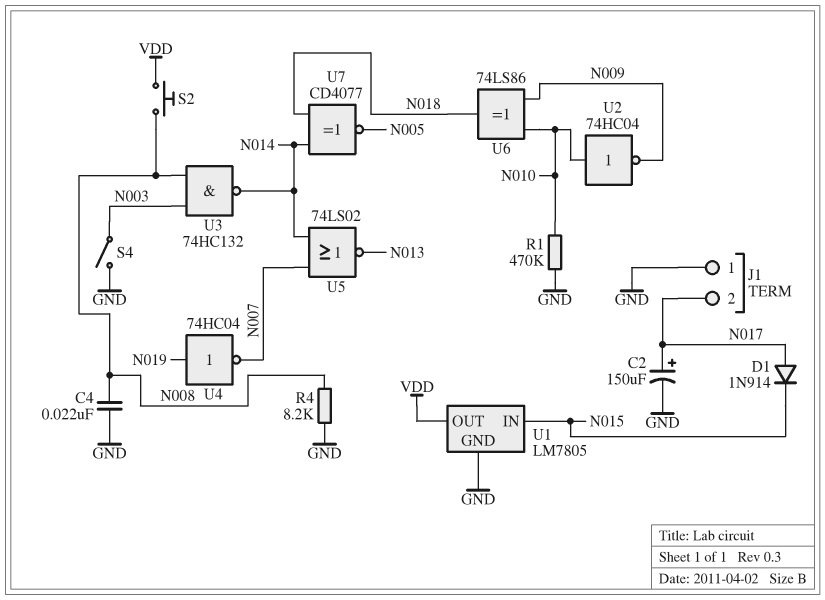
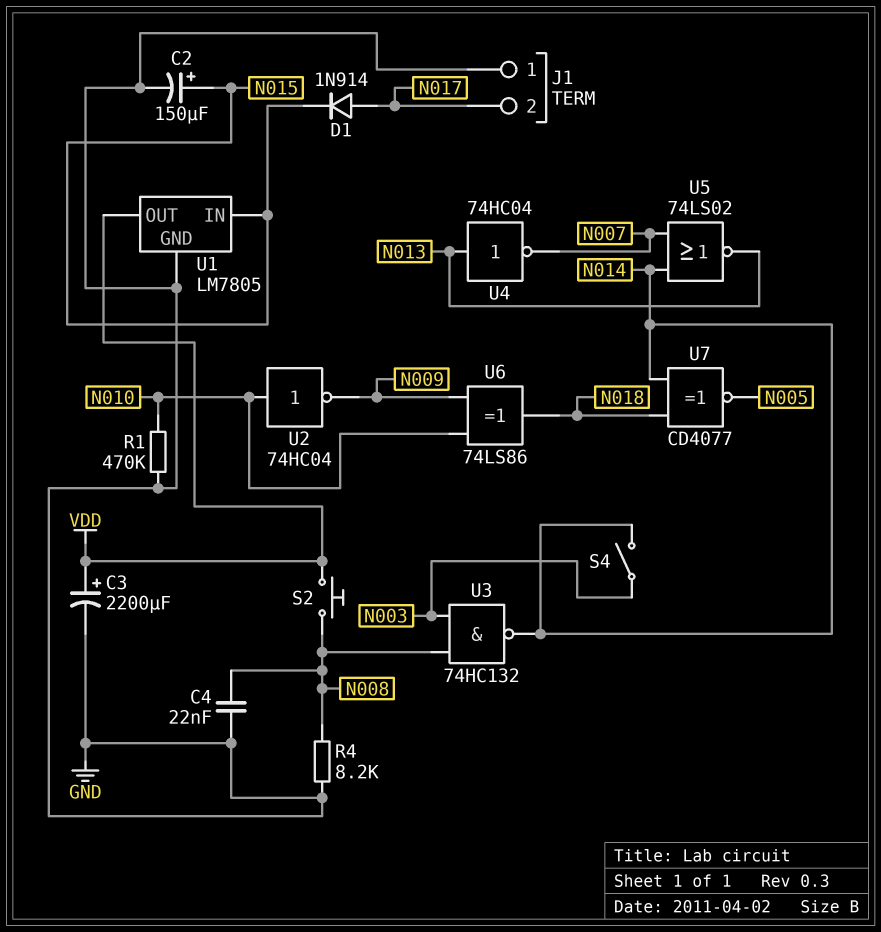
C2: 150uF (plus N017, minus GND) -> 150uF (plus N015, minus GND)
C3: none -> 2200uF (plus VDD, minus GND)
S4: switch (GND, N003) -> switch (N003, N014)
U4: NOT 74HC04 (in N019, out N007) -> NOT 74HC04 (in N013, out N007)

